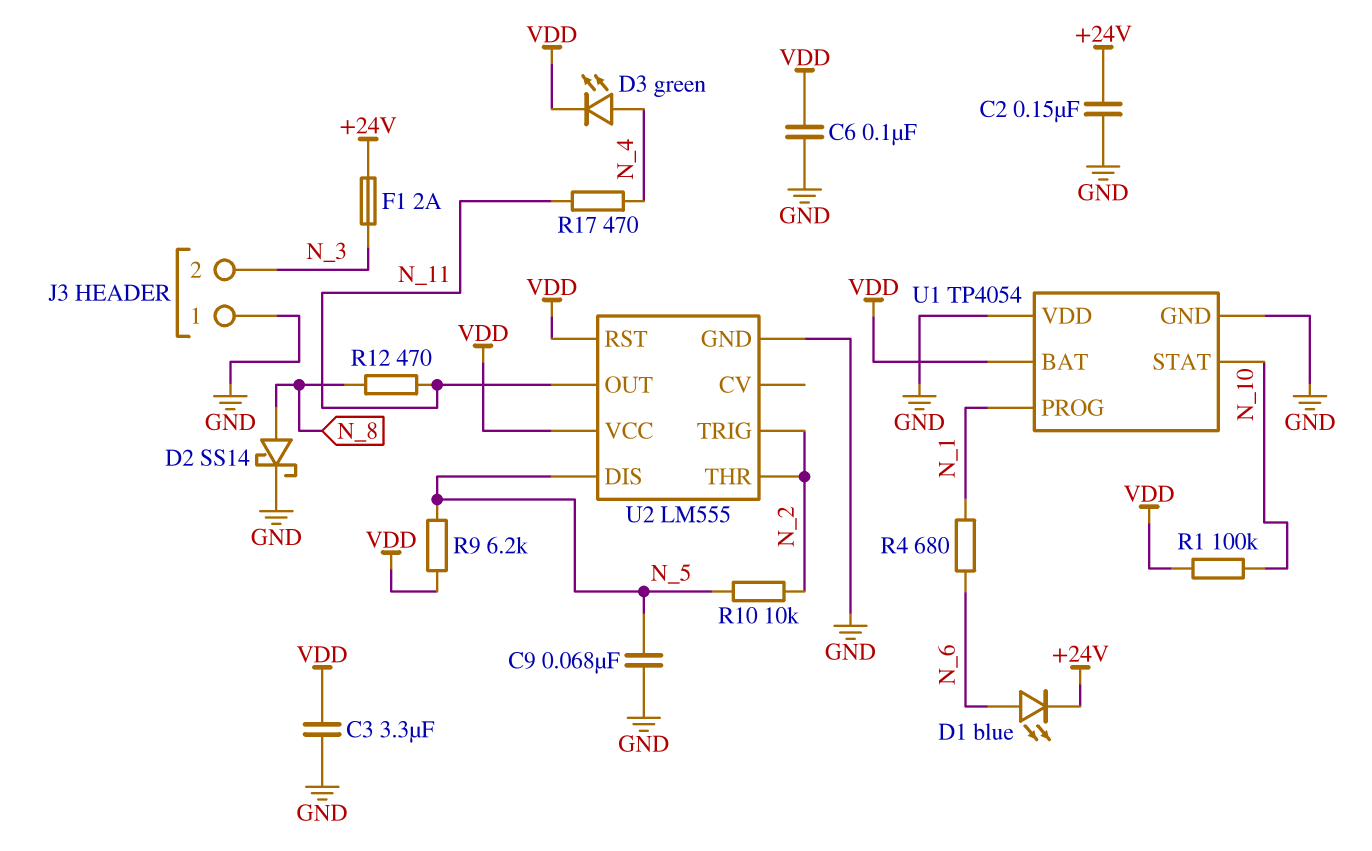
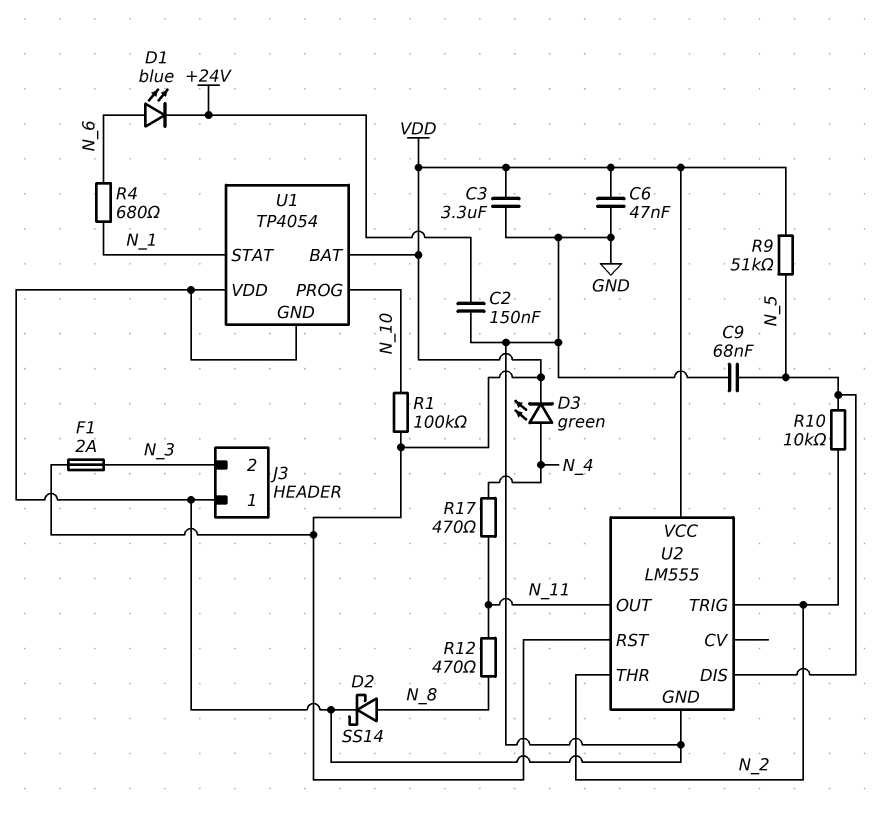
C6: 100nF (GND, VDD) -> 47nF (GND, VDD)
F1: 2A (+24V, N_3) -> 2A (N_3, VDD)
R9: 6.2k (N_5, VDD) -> 51k (N_5, VDD)
U1 pin PROG: N_1 -> N_10
U1 pin STAT: N_10 -> N_1

